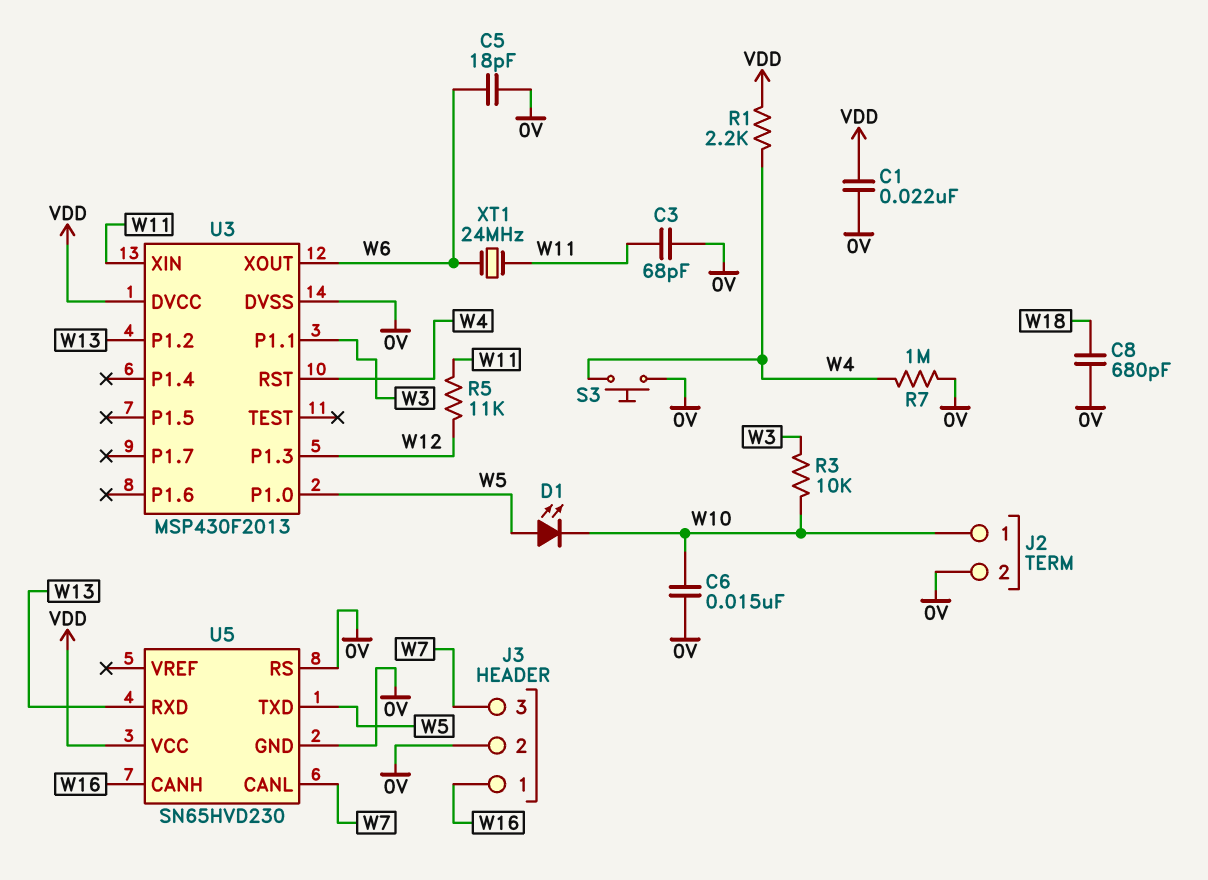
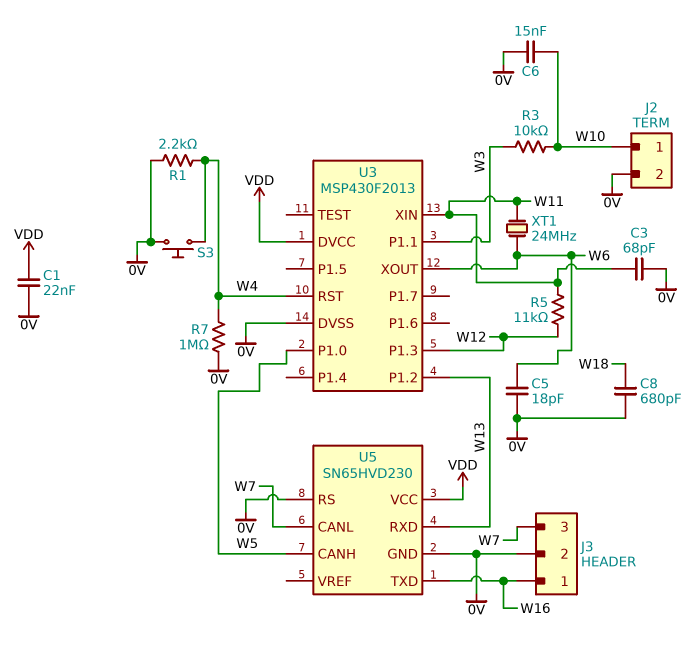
D1: LED (A W5, K W10) -> none
R1: 2.2k (VDD, W4) -> 2.2k (0V, W4)
U5 pin CANH: W16 -> W5
U5 pin TXD: W5 -> W16

